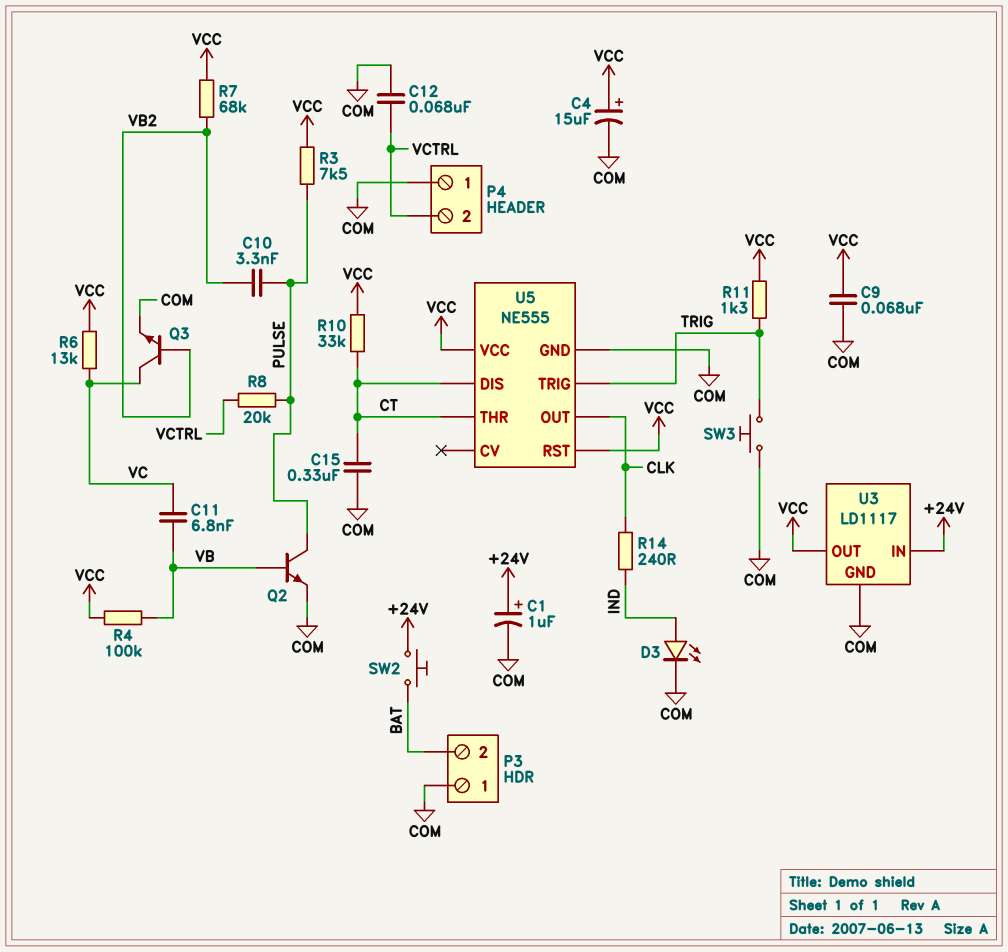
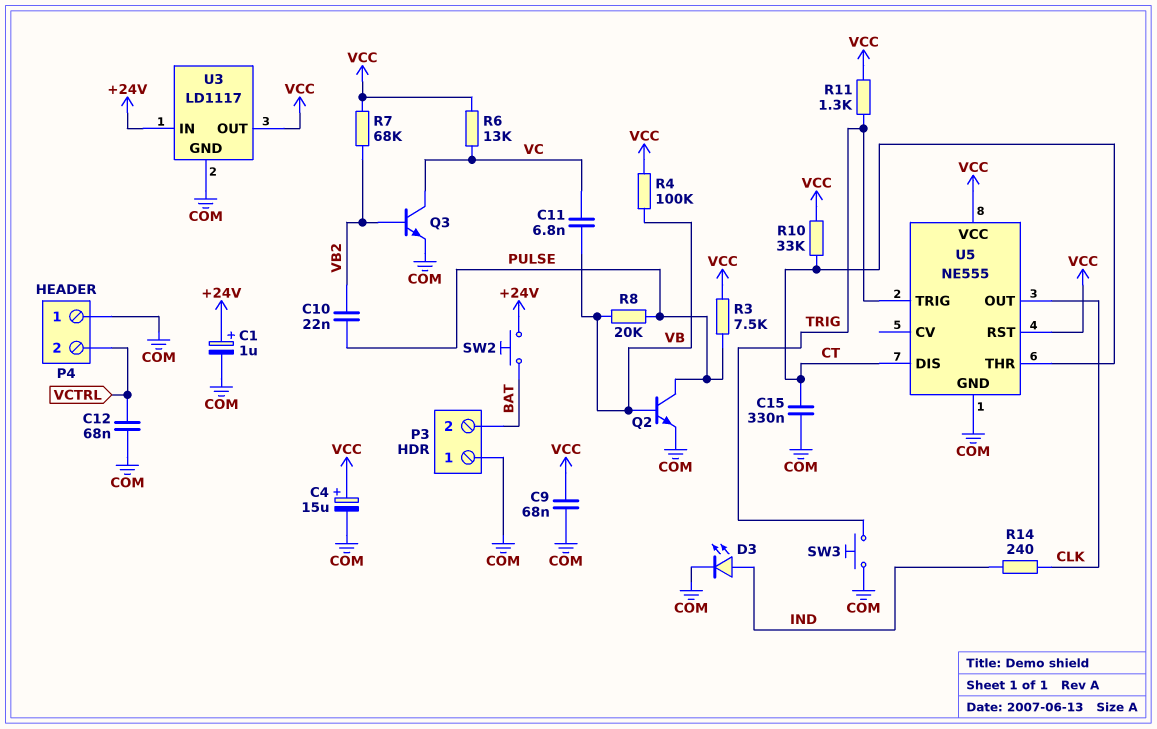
C10: 3.3nF (PULSE, VB2) -> 22nF (PULSE, VB2)
R8: 20k (PULSE, VCTRL) -> 20k (PULSE, VB)

